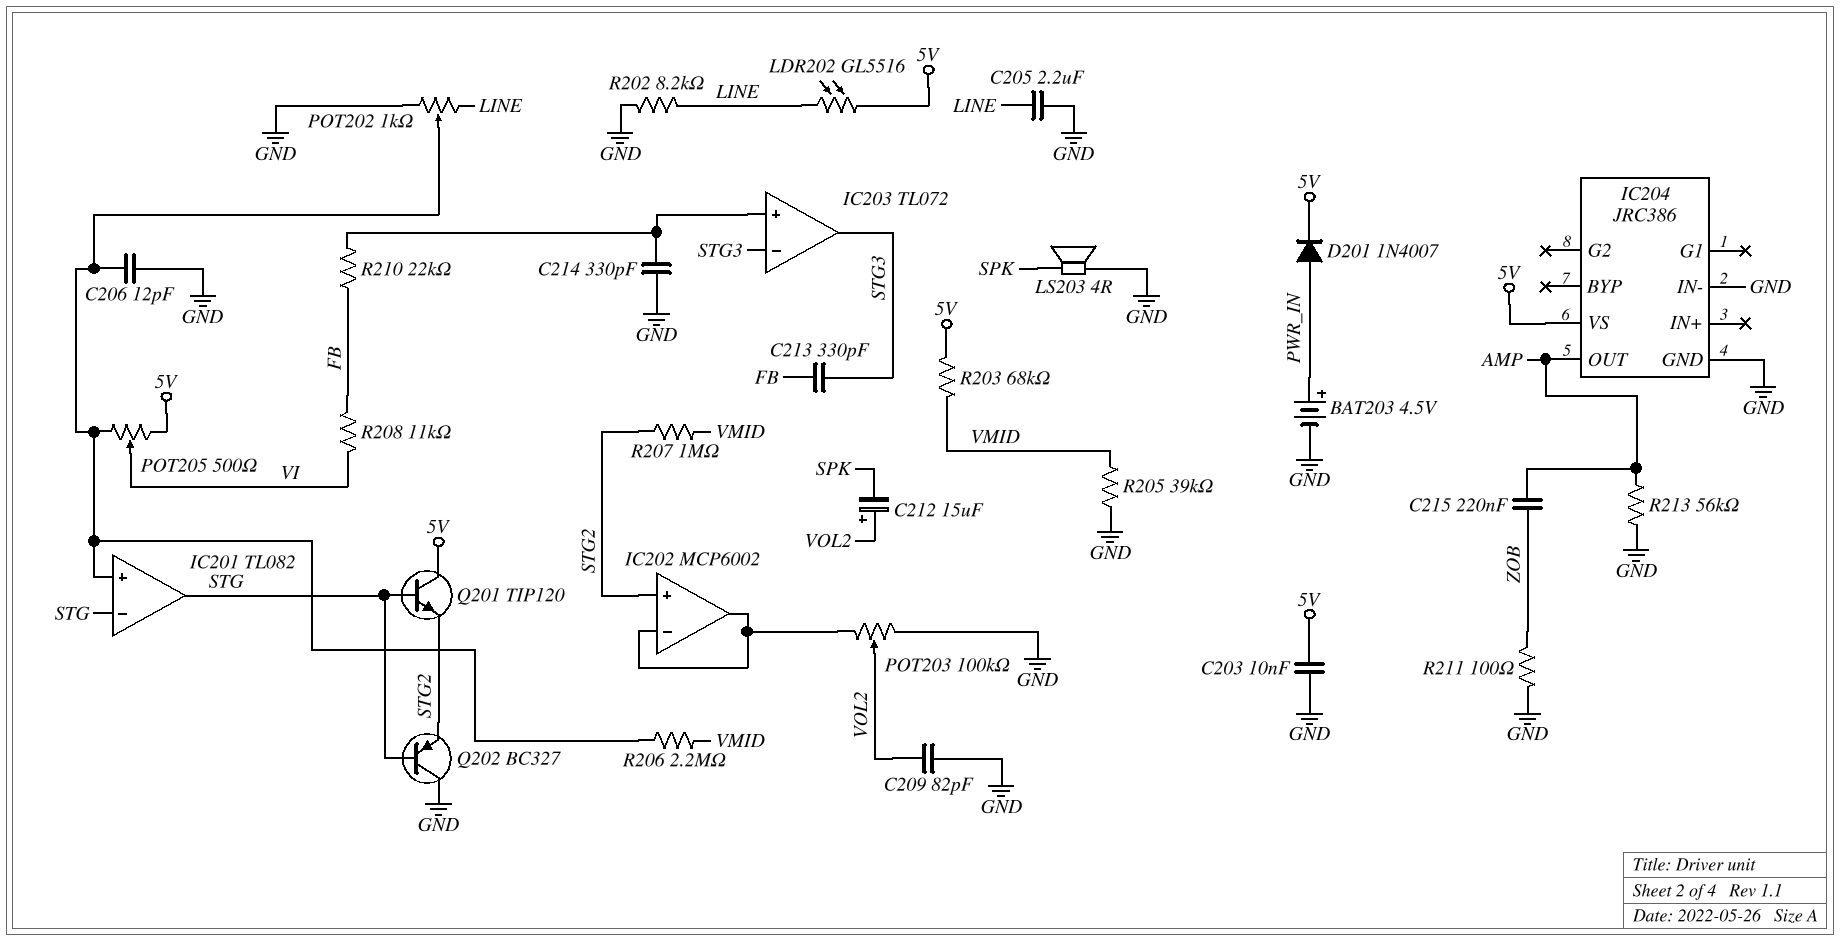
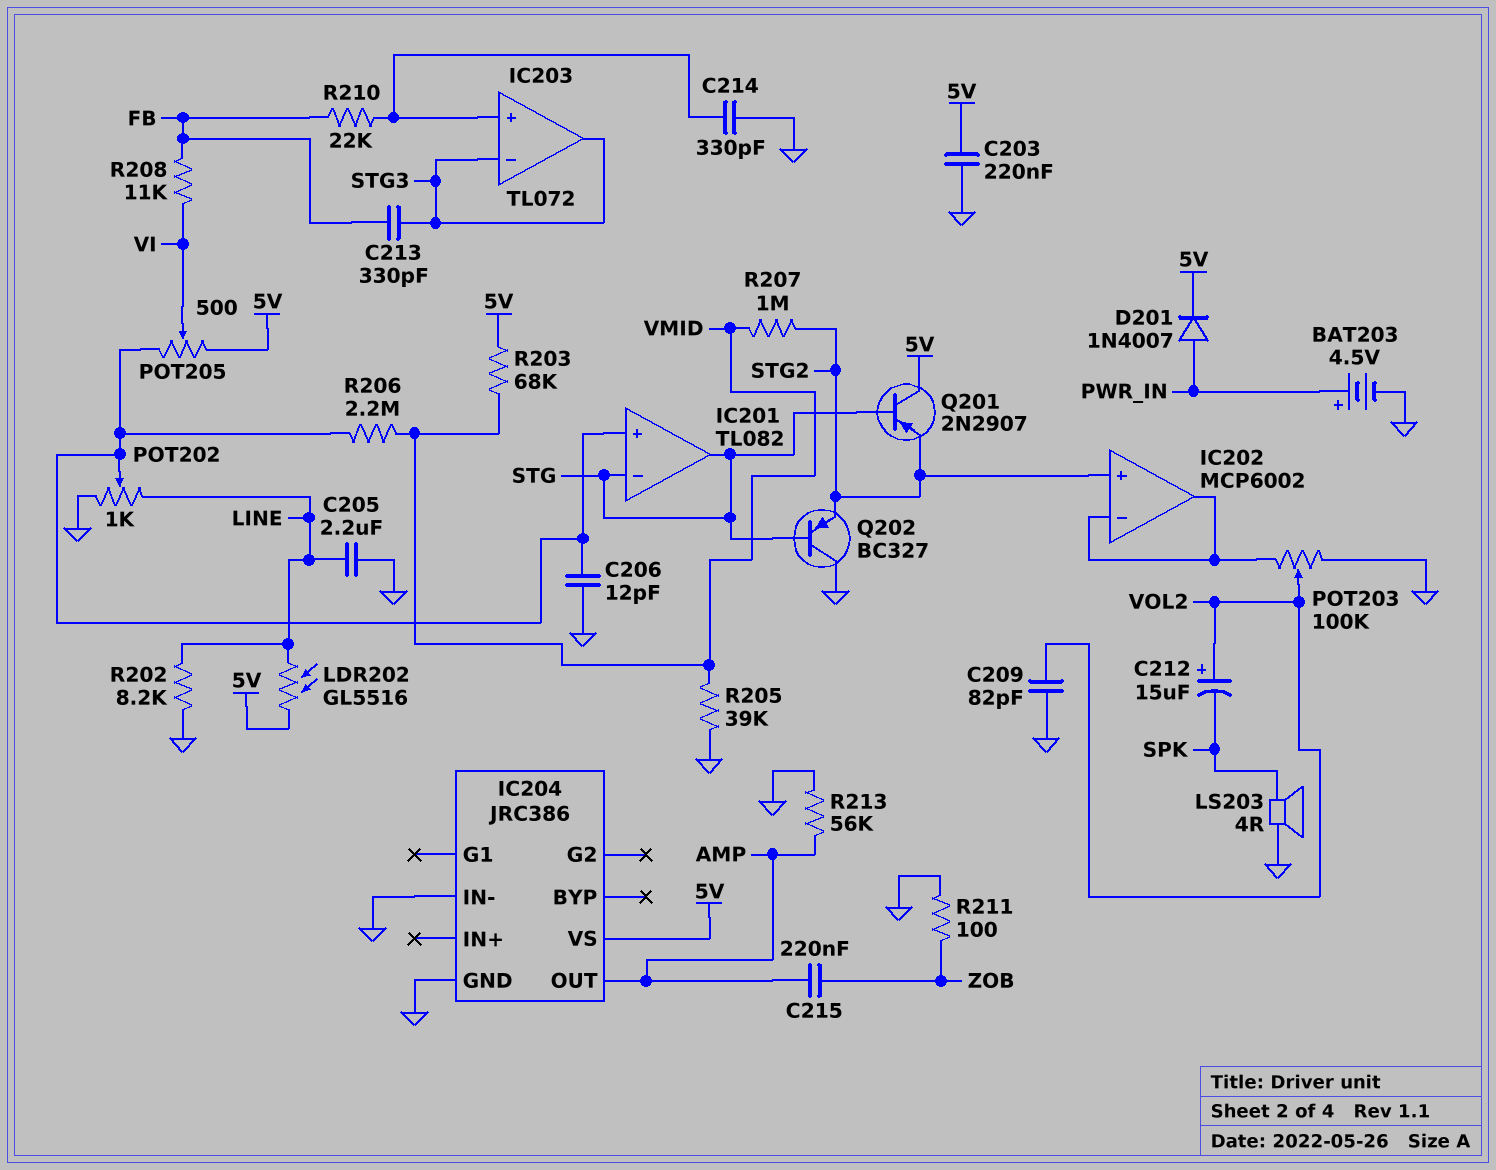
C203: 10nF (5V, GND) -> 220nF (5V, GND)
Q201: NPN TIP120 (B STG, C 5V, E STG2) -> PNP 2N2907 (B STG, C 5V, E STG2)

